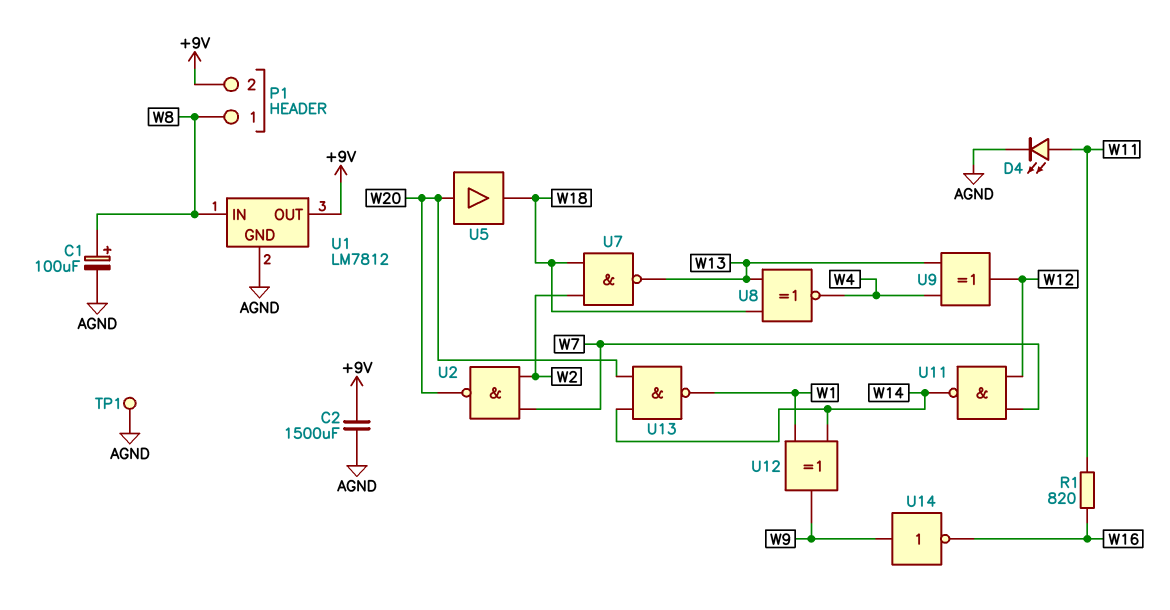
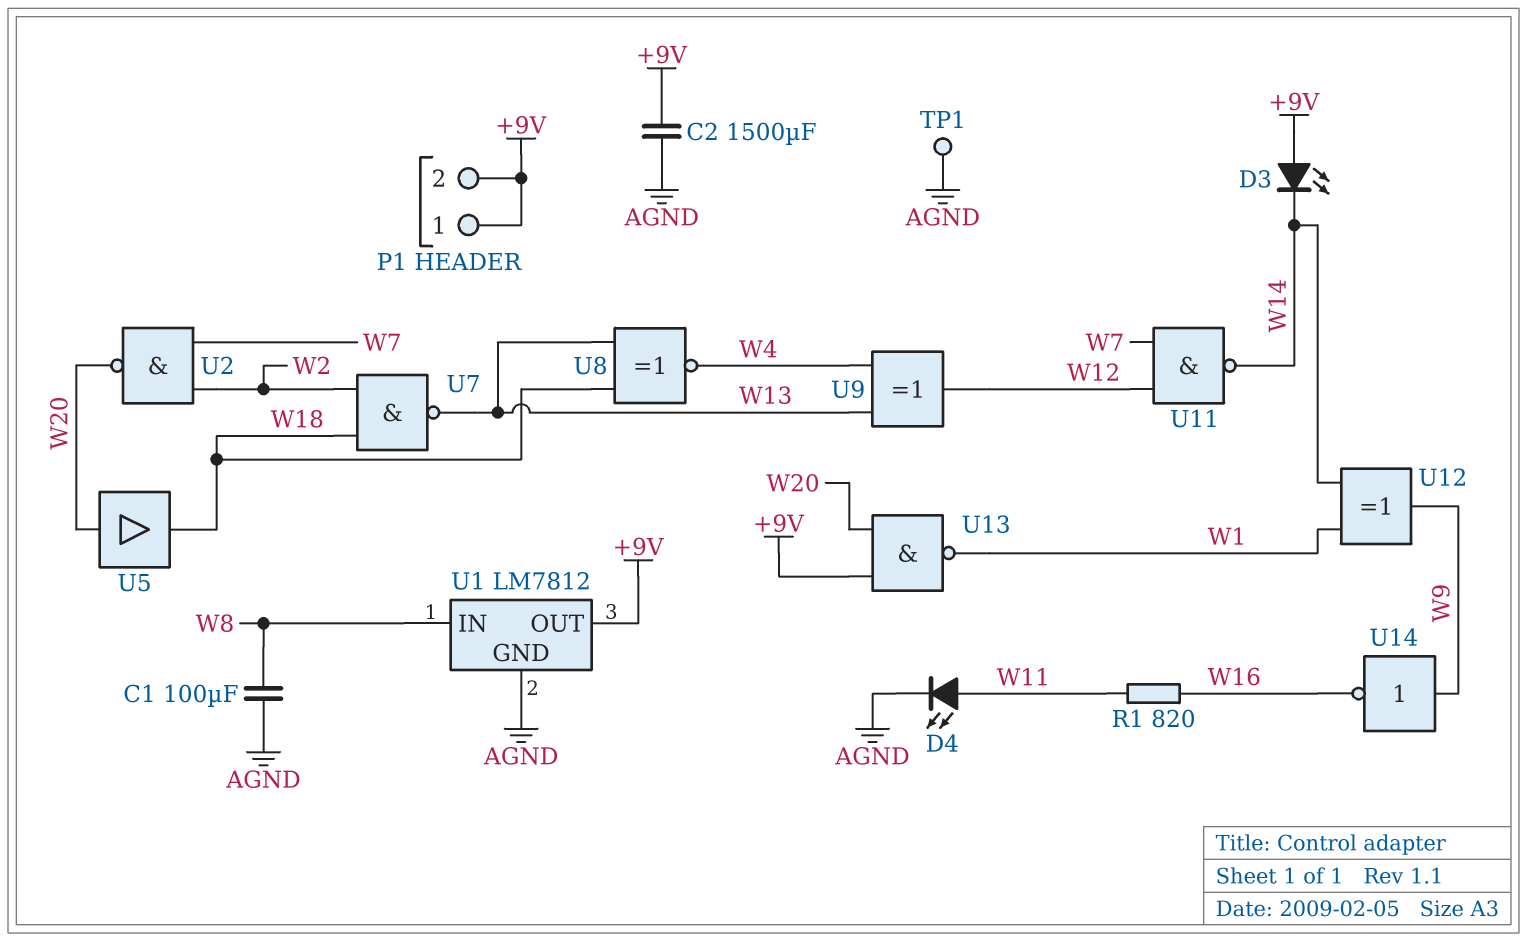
C1: 100uF (plus W8, minus AGND) -> 100uF (AGND, W8)
D3: none -> LED (A +9V, K W14)
P1 pin 1: W8 -> +9V
U13: NAND (in W14, in W20, out W1) -> NAND (in +9V, in W20, out W1)

